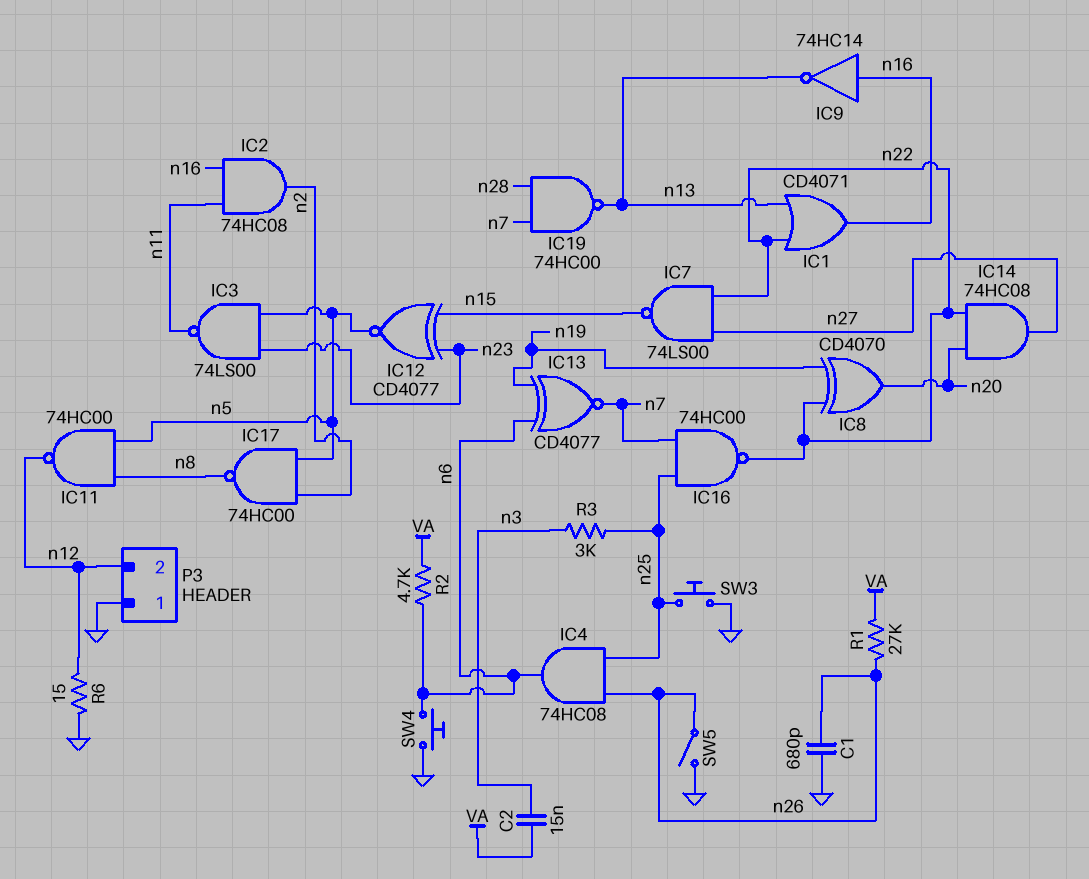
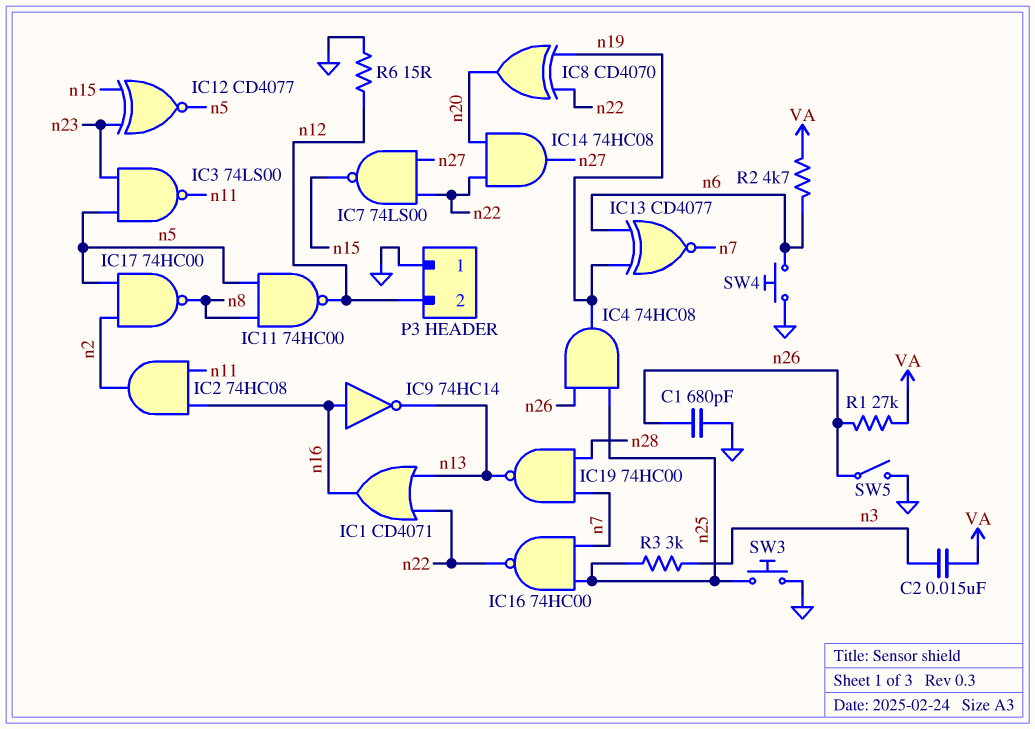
IC4: AND 74HC08 (in n25, in n26, out n6) -> AND 74HC08 (in n25, in n26, out n19)

